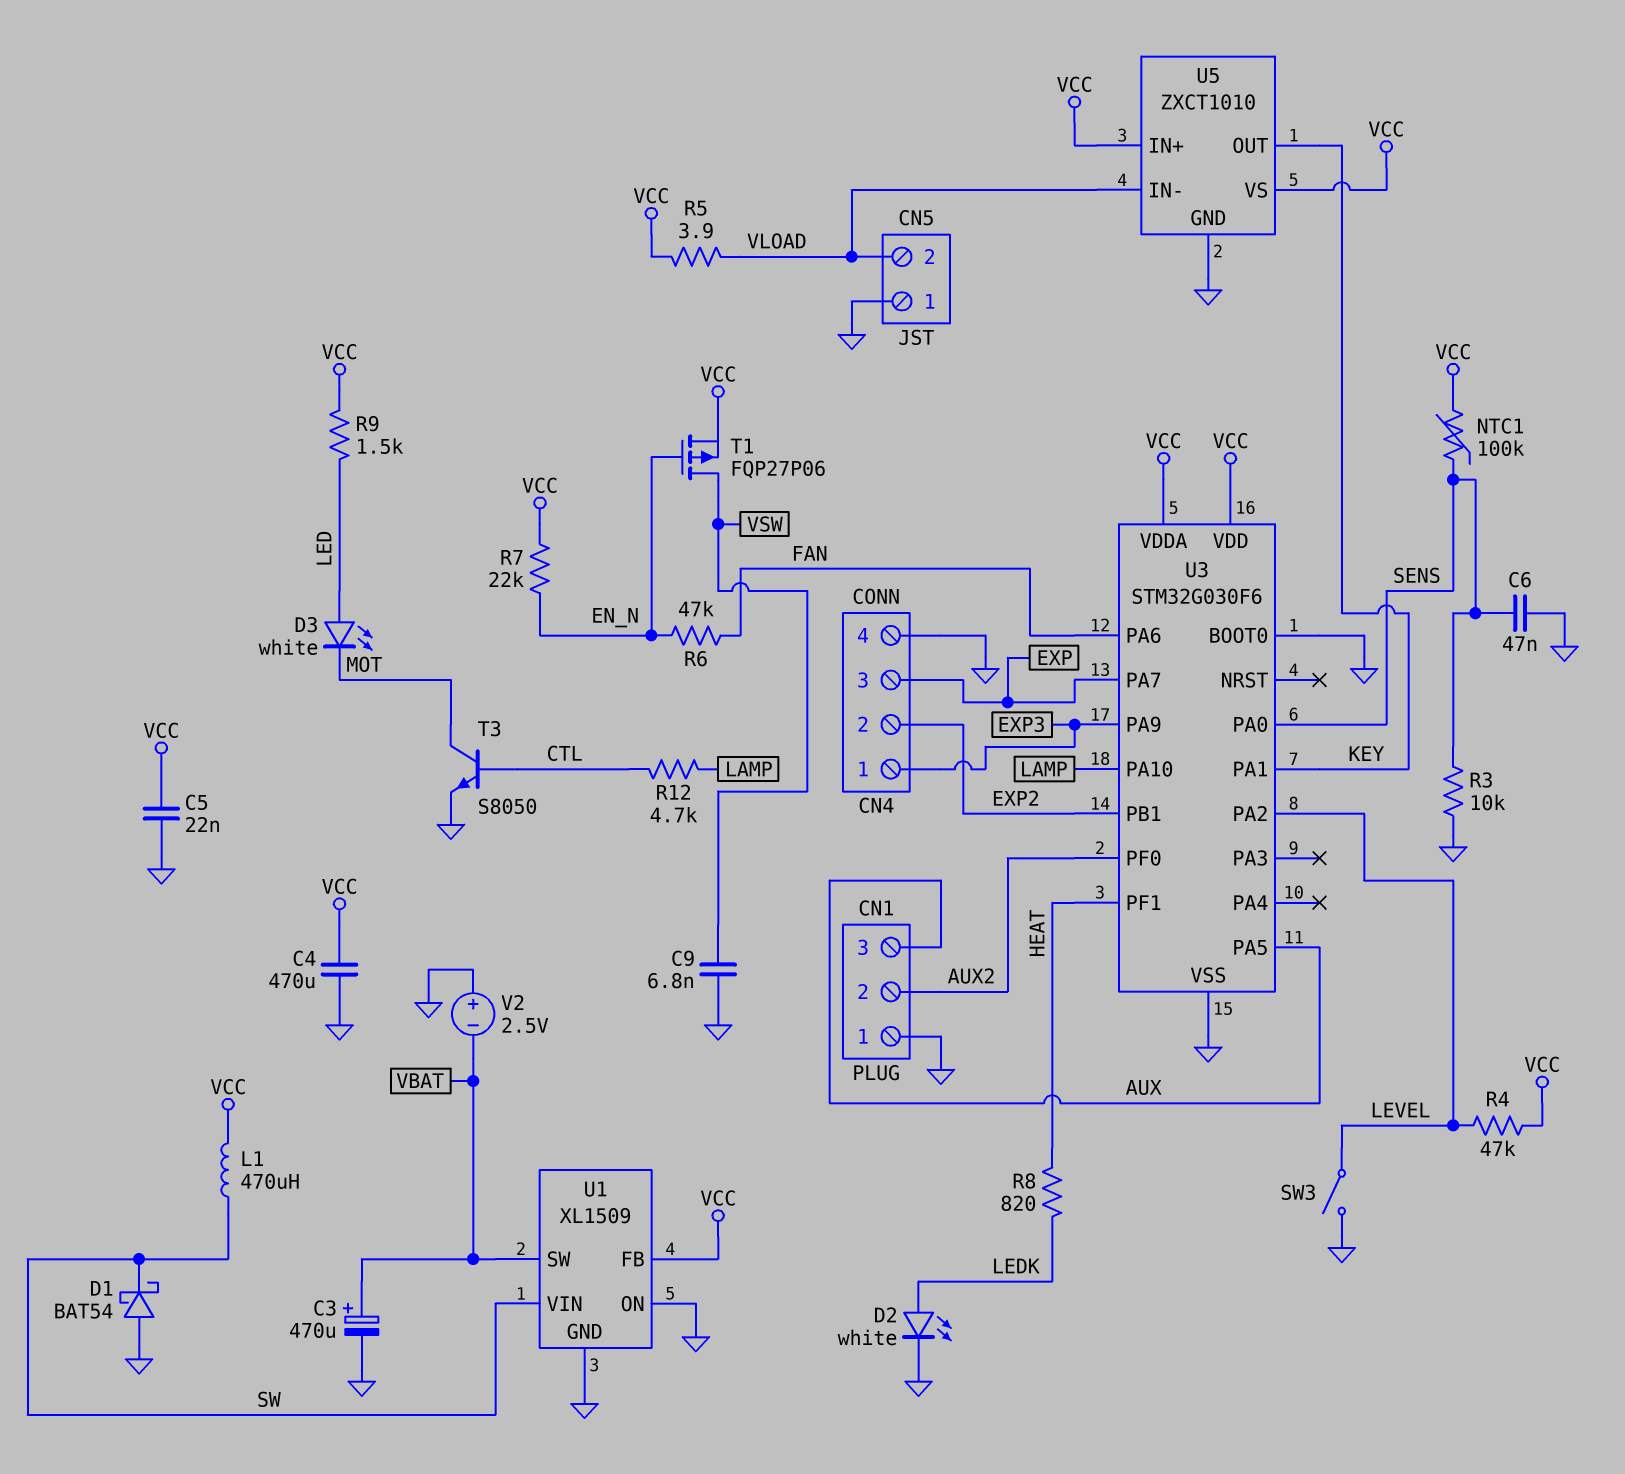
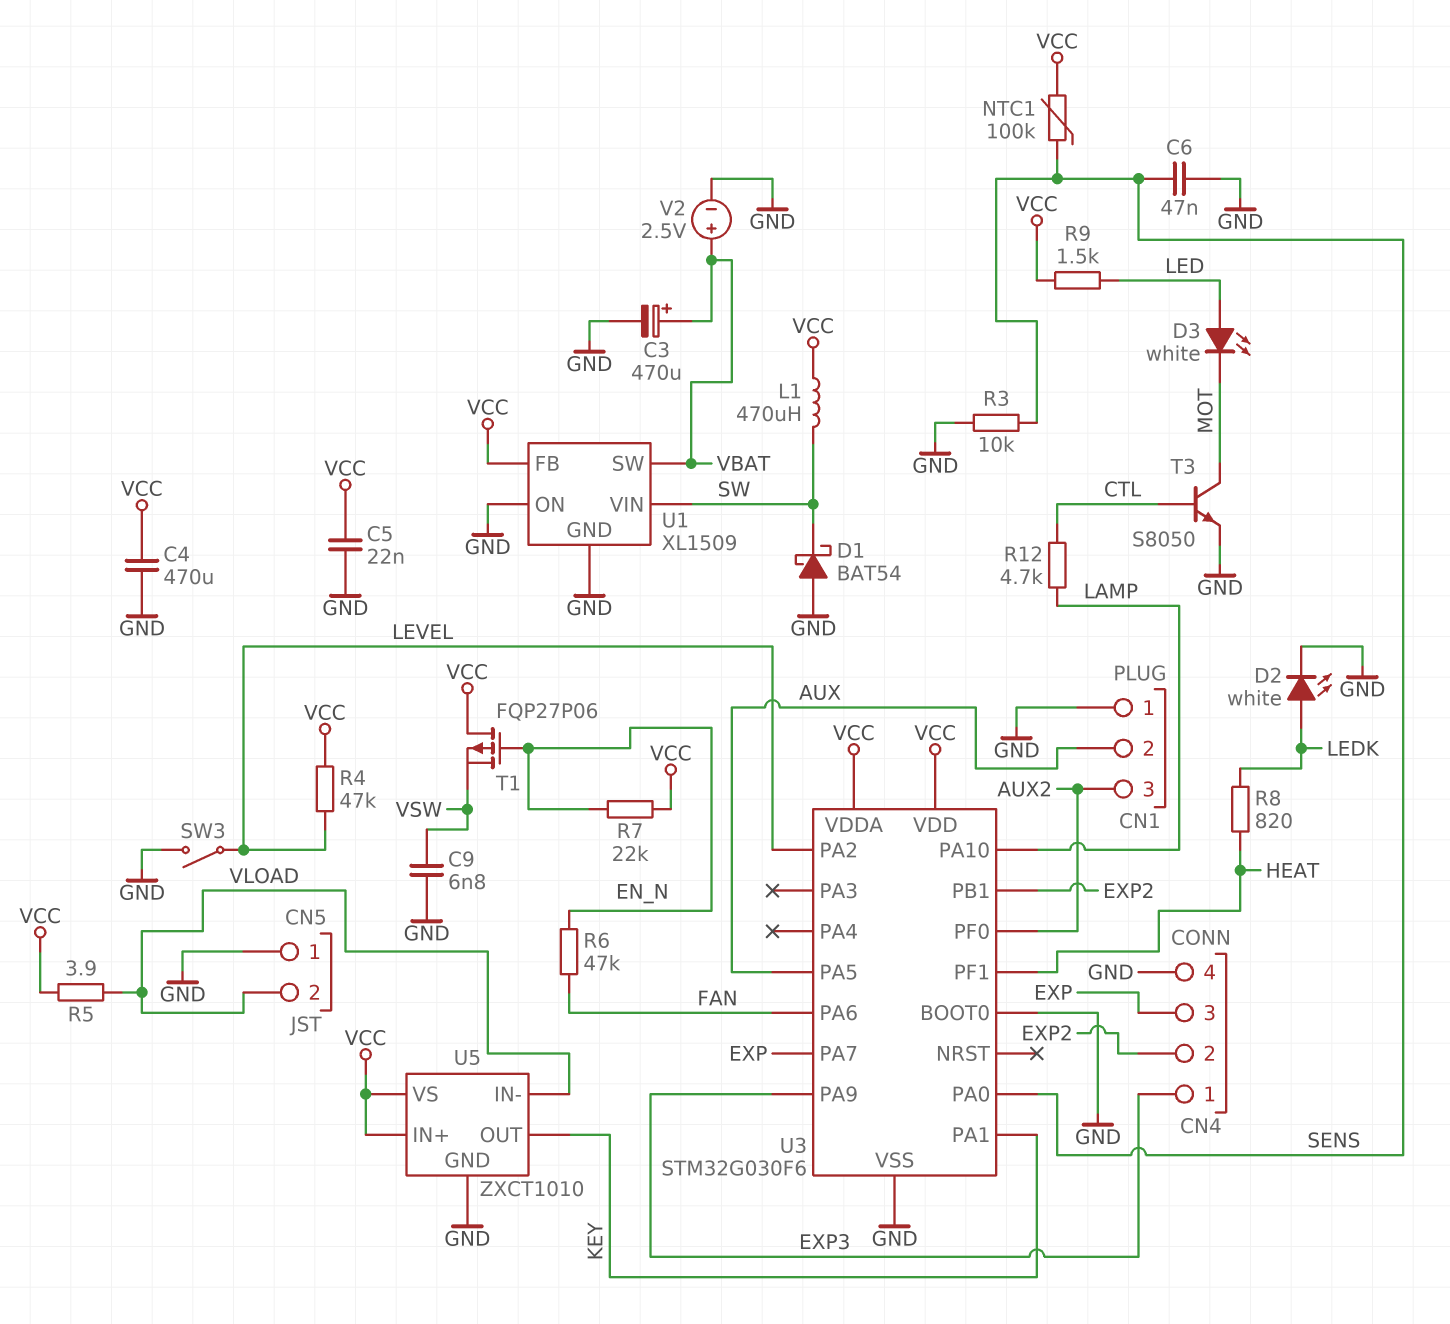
CN1 pin 2: AUX2 -> AUX
CN1 pin 3: AUX -> AUX2
T1: PMOS FQP27P06 (G EN_N, D VSW, S VCC) -> PMOS FQP27P06 (G EN_N, D VCC, S VSW)
V2: 2.5V (plus GND, minus VBAT) -> 2.5V (plus VBAT, minus GND)

